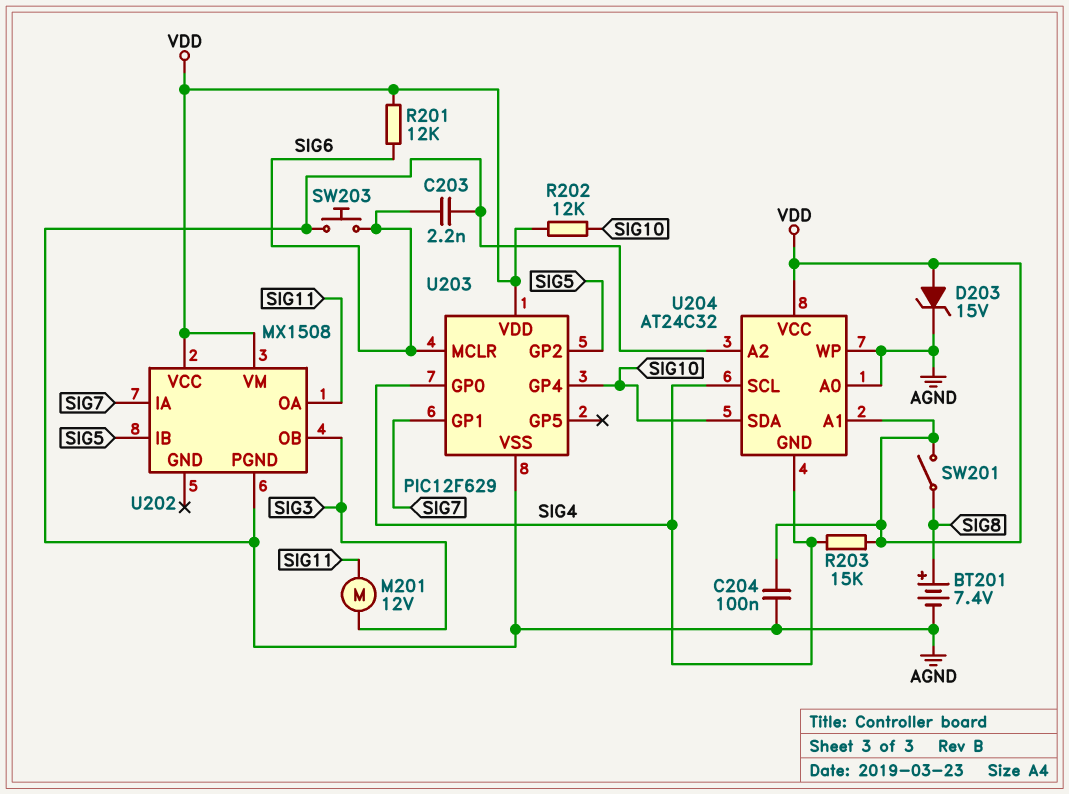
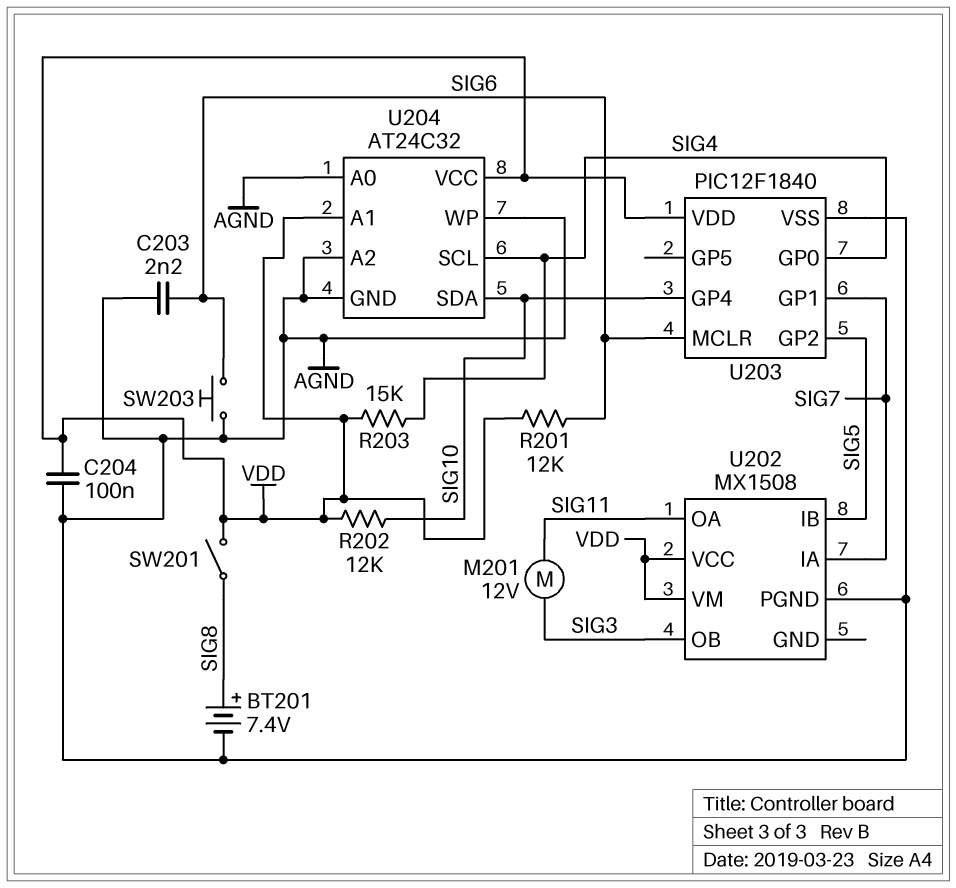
D203: zener 15V (A VDD, K AGND) -> none
U203: PIC12F629 -> PIC12F1840
U204 pin GND: SIG4 -> AGND

